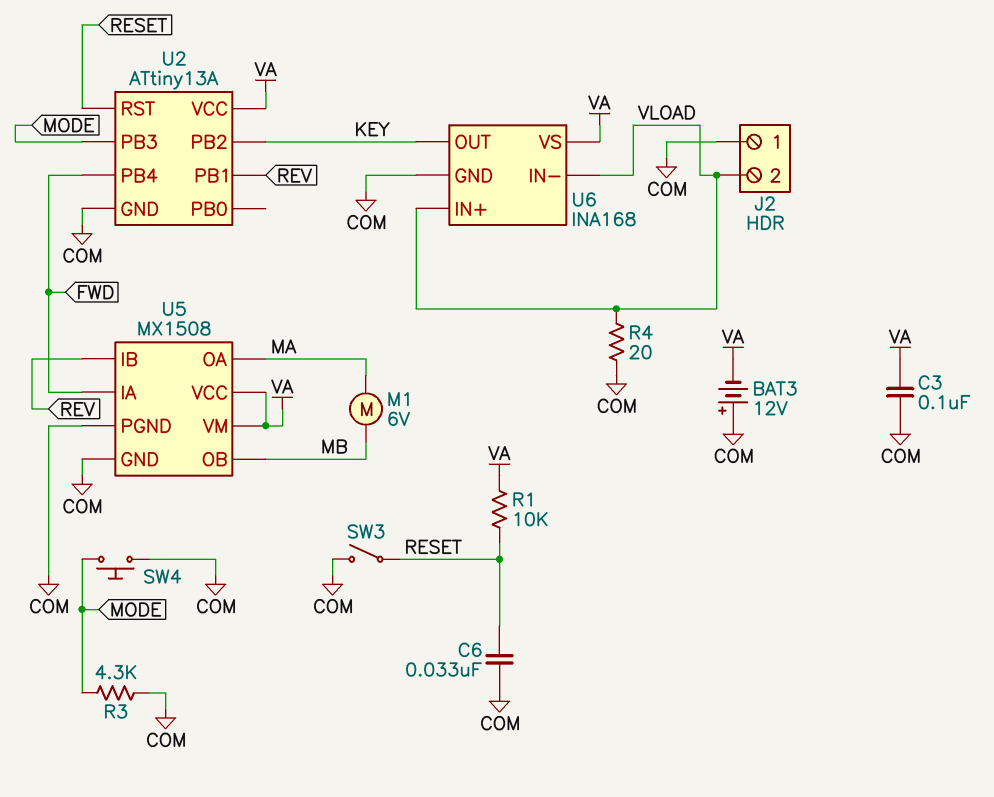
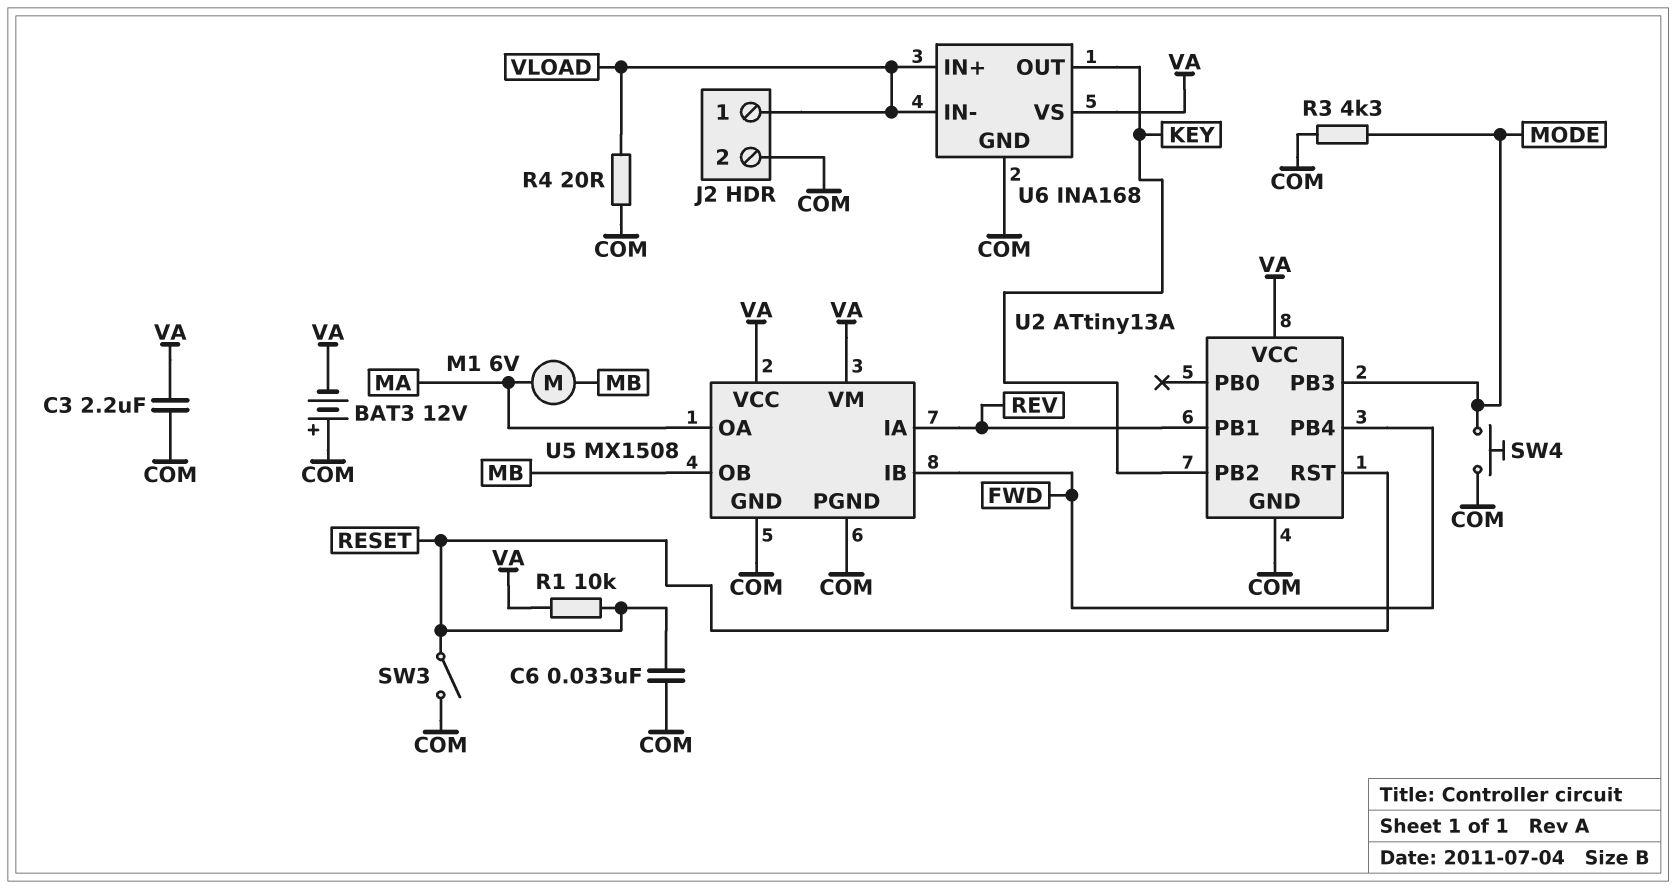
C3: 100nF (COM, VA) -> 2.2uF (COM, VA)
J2 pin 1: COM -> VLOAD
J2 pin 2: VLOAD -> COM
U5 pin IA: FWD -> REV
U5 pin IB: REV -> FWD

